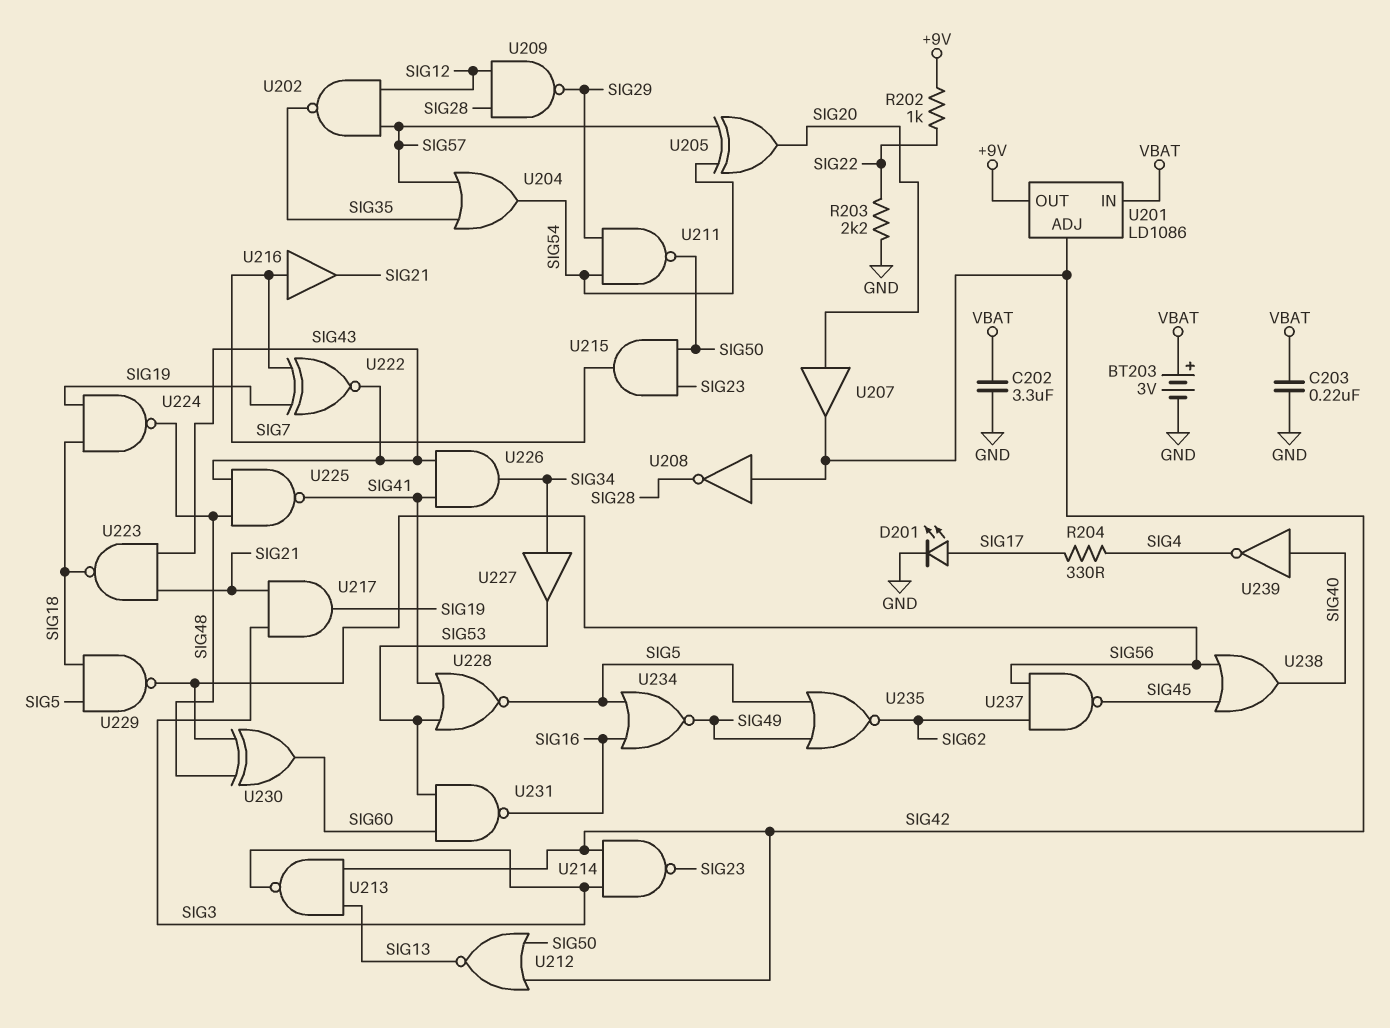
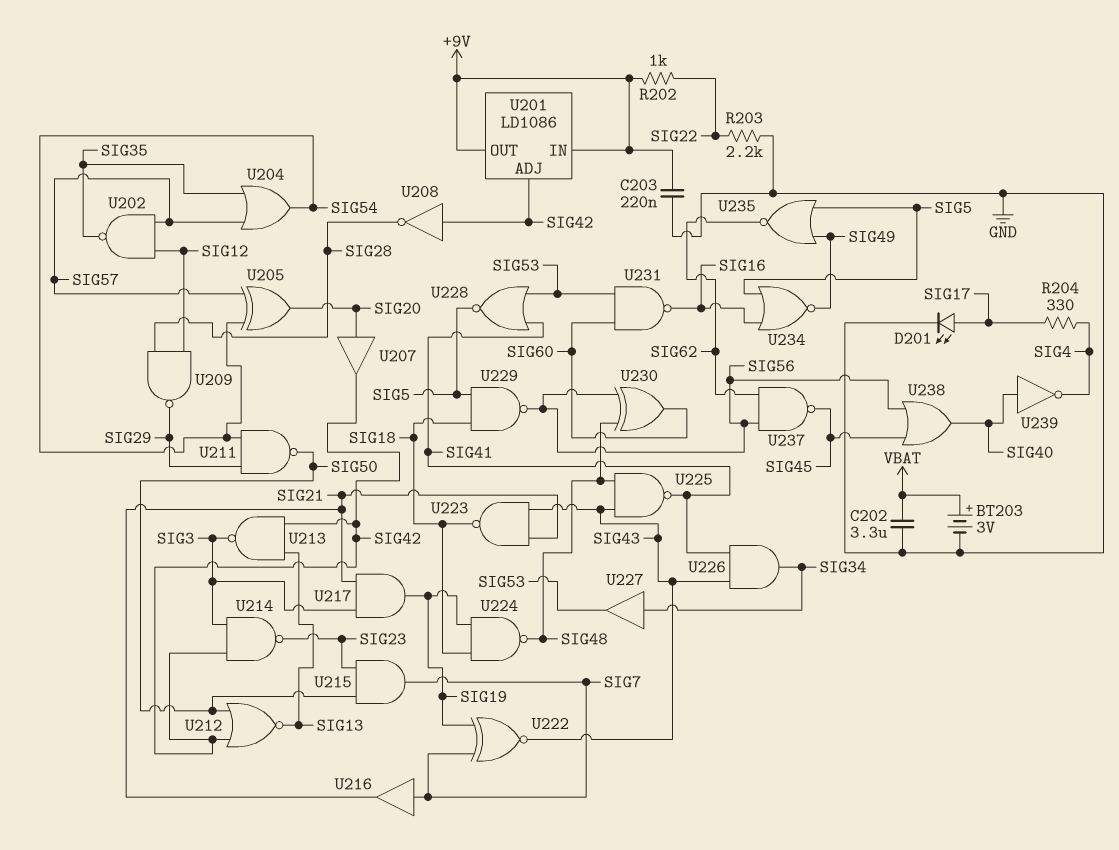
C203: 220nF (GND, VBAT) -> 220nF (+9V, GND)
U201 pin IN: VBAT -> +9V

